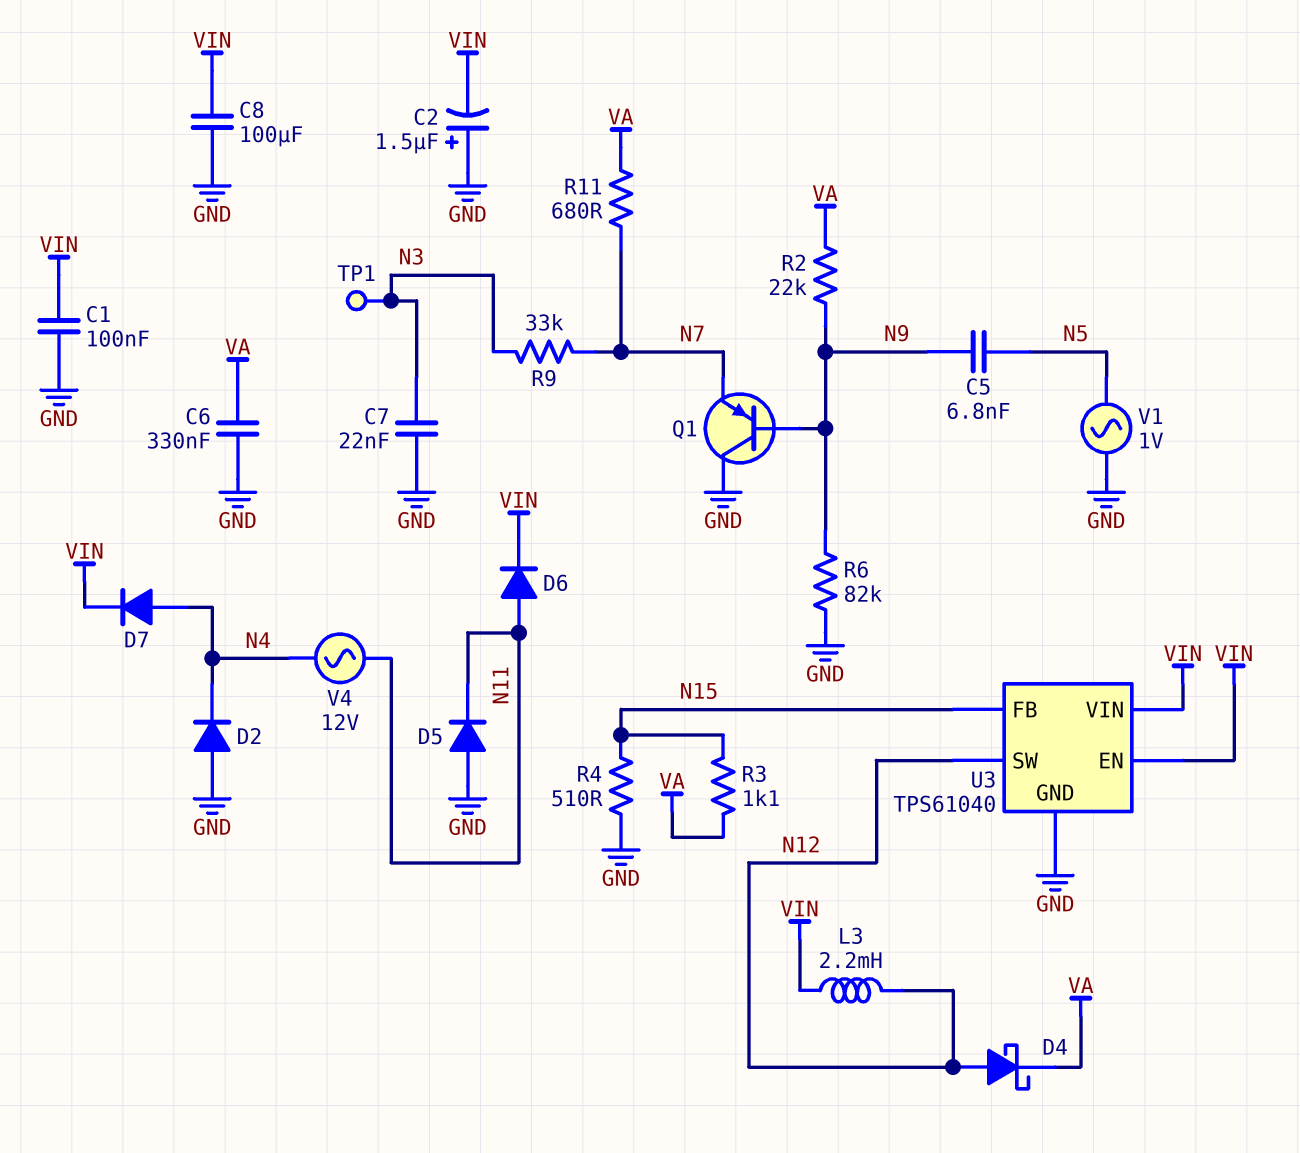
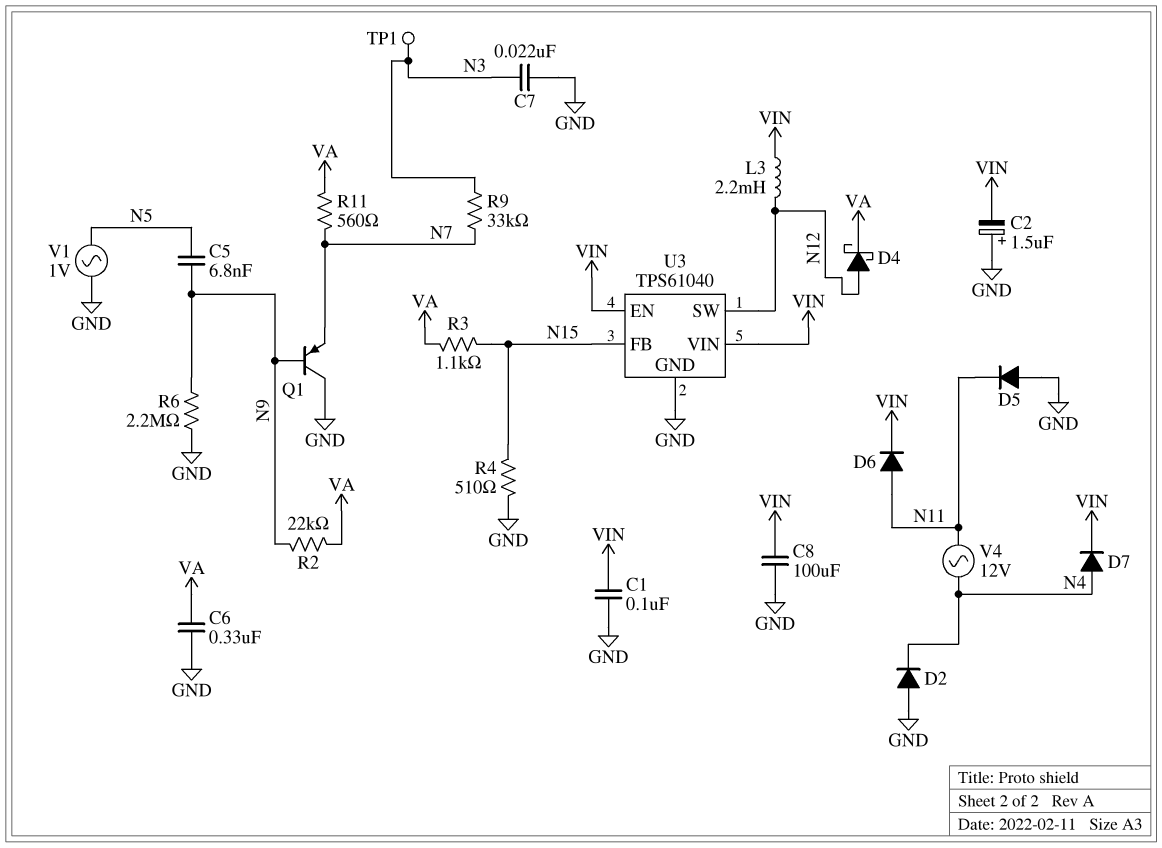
R6: 82k (GND, N9) -> 2.2M (GND, N9)
R11: 680 (N7, VA) -> 560 (N7, VA)

